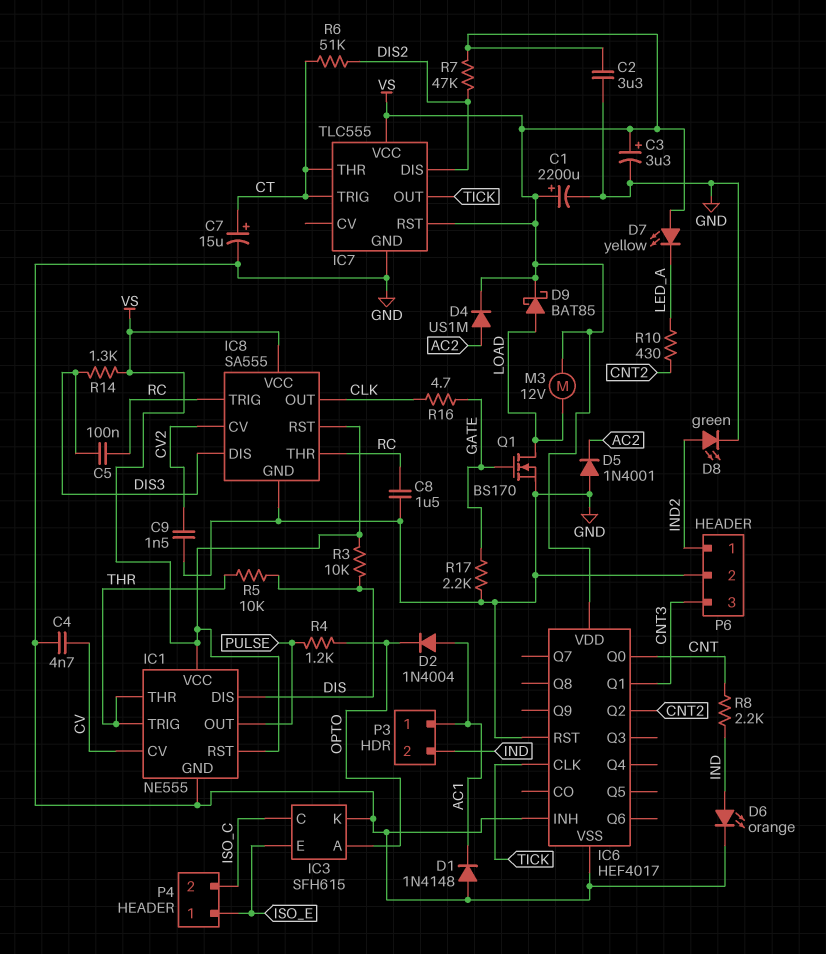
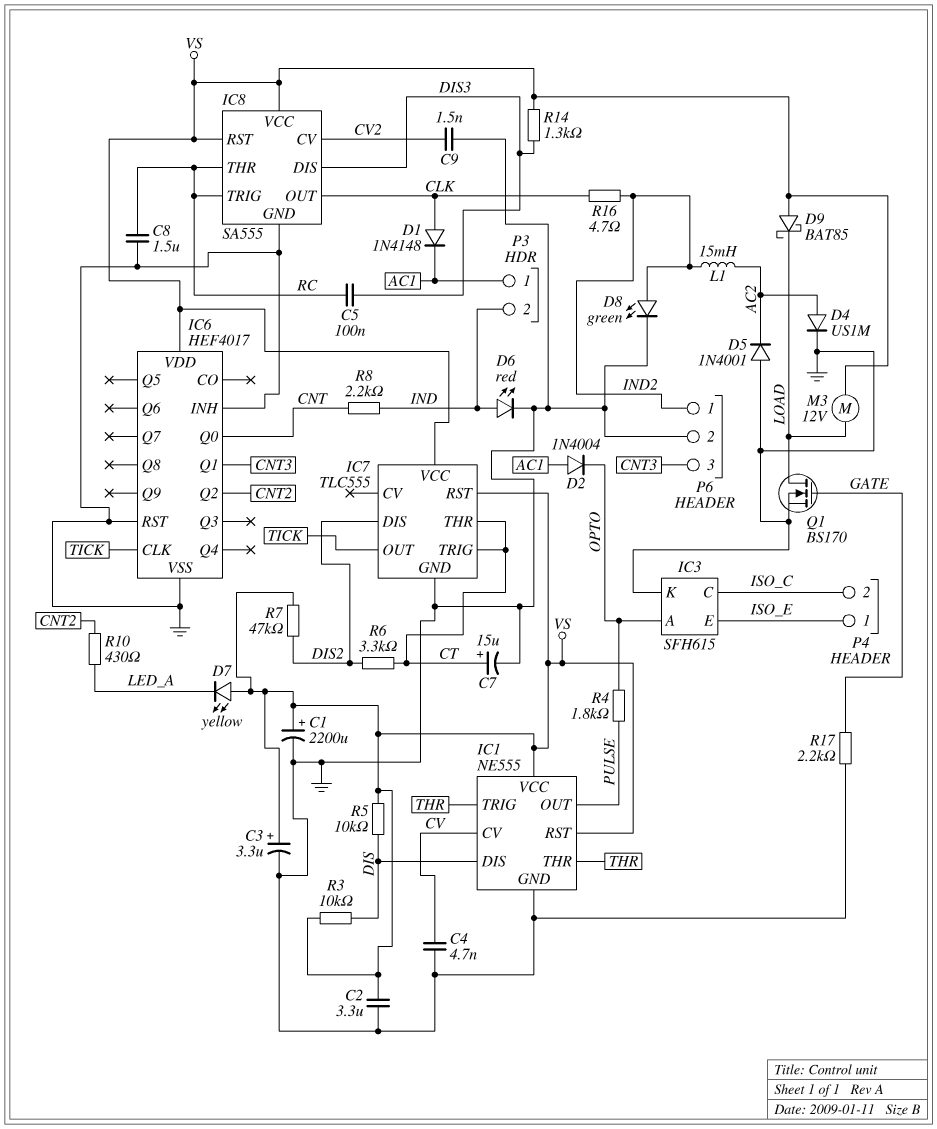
D1: diode 1N4148 (A GND, K AC1) -> diode 1N4148 (A CLK, K AC1)
D4: diode US1M (A AC2, K VS) -> diode US1M (A AC2, K GND)
D6: LED orange (A IND, K GND) -> LED red (A IND, K GND)
D9: schottky BAT85 (A LOAD, K VS) -> schottky BAT85 (A VS, K LOAD)
L1: none -> 15mH (AC2, IND2)
R4: 1.2k (OPTO, PULSE) -> 1.8k (OPTO, PULSE)
R5: 10k (DIS, THR) -> 10k (DIS, VS)
R6: 51k (CT, DIS2) -> 3.3k (CT, DIS2)
R16: 4.7 (CLK, GATE) -> 4.7 (CLK, IND2)

